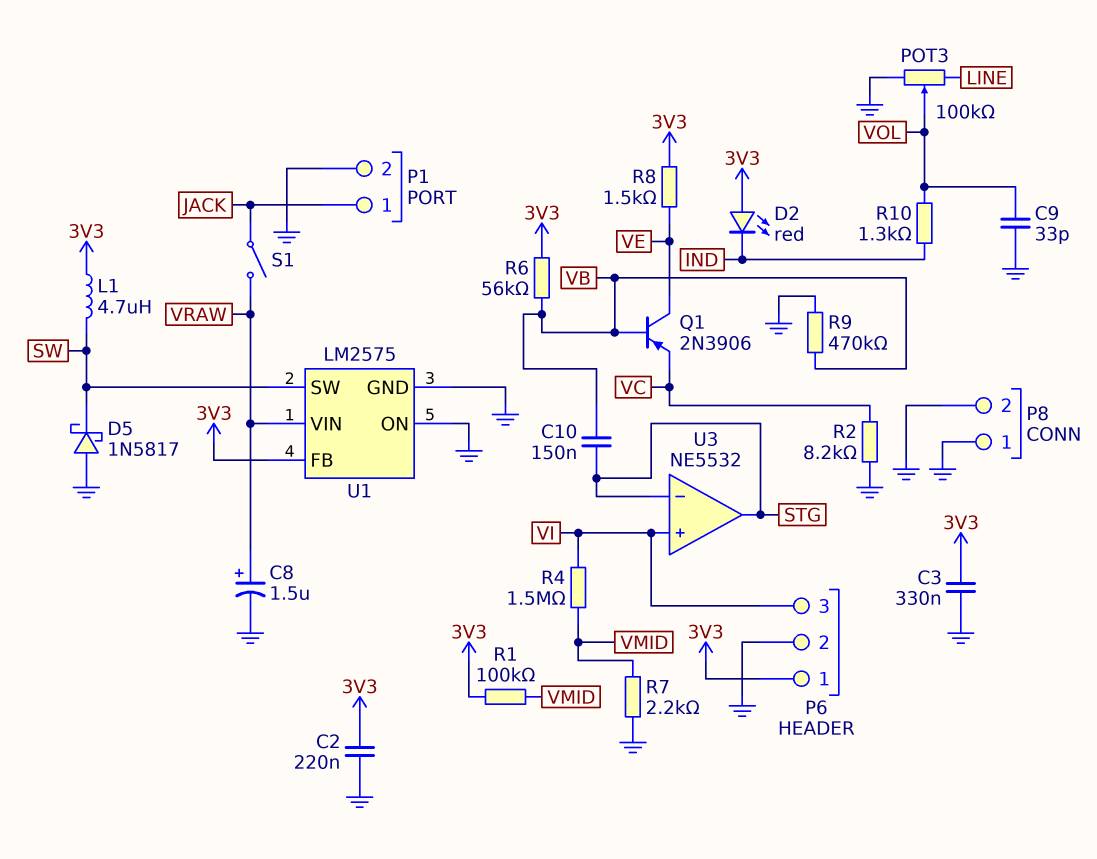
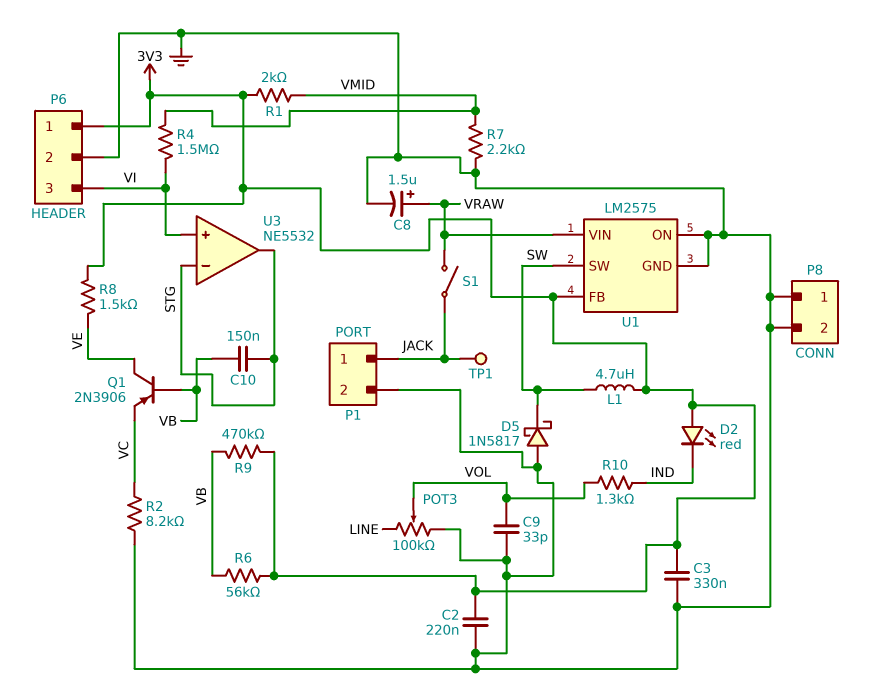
R1: 100k (3V3, VMID) -> 2k (3V3, VMID)
R9: 470k (GND, VB) -> 470k (3V3, VB)
TP1: none -> test point (JACK)

